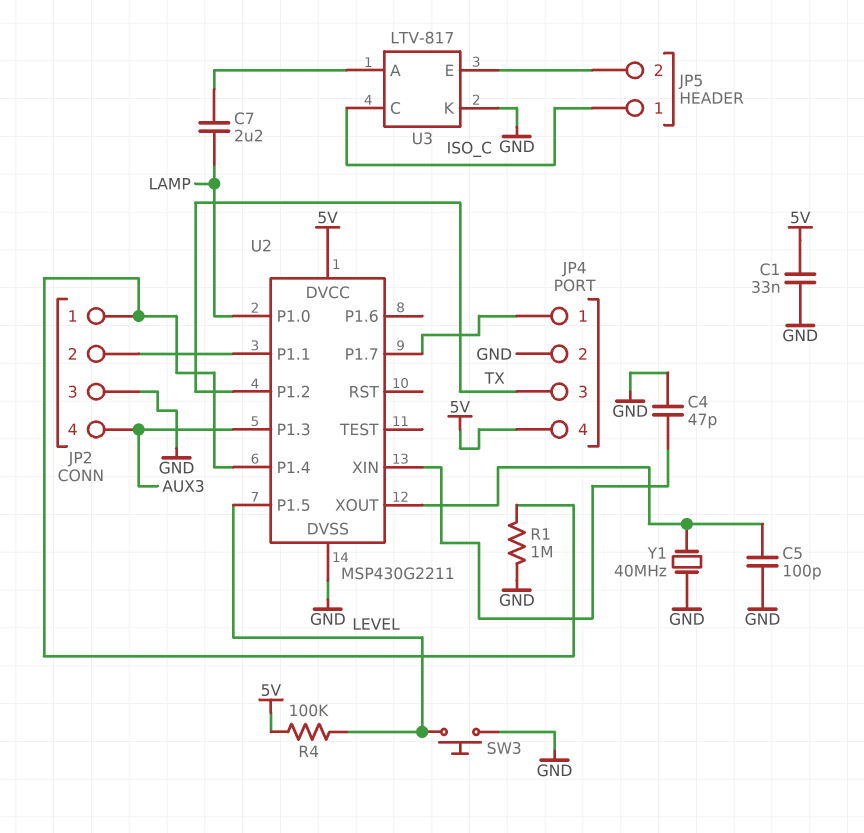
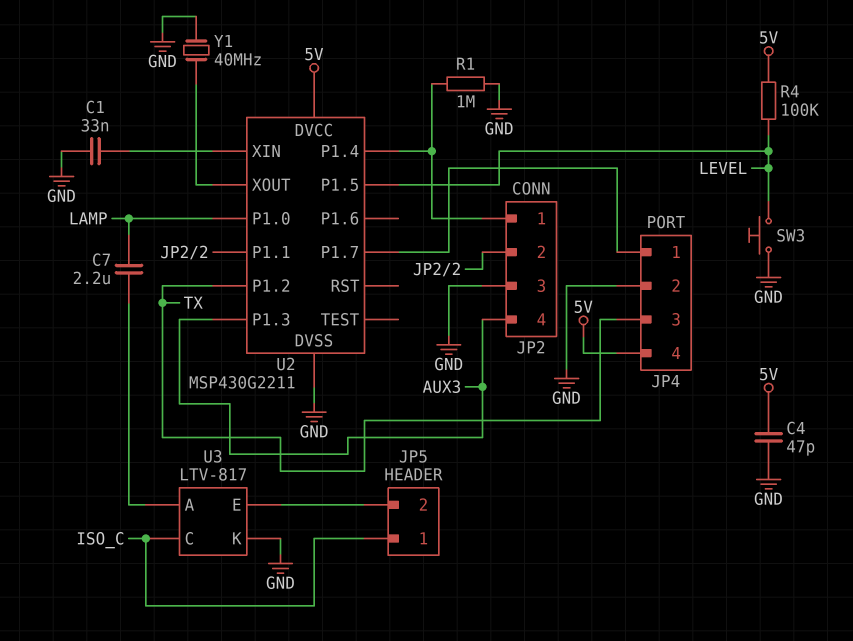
C1: 33nF (5V, GND) -> 33nF (GND, U2/XIN)
C4: 47pF (GND, U2/XIN) -> 47pF (5V, GND)
C5: 100pF (GND, U2/XOUT) -> none

